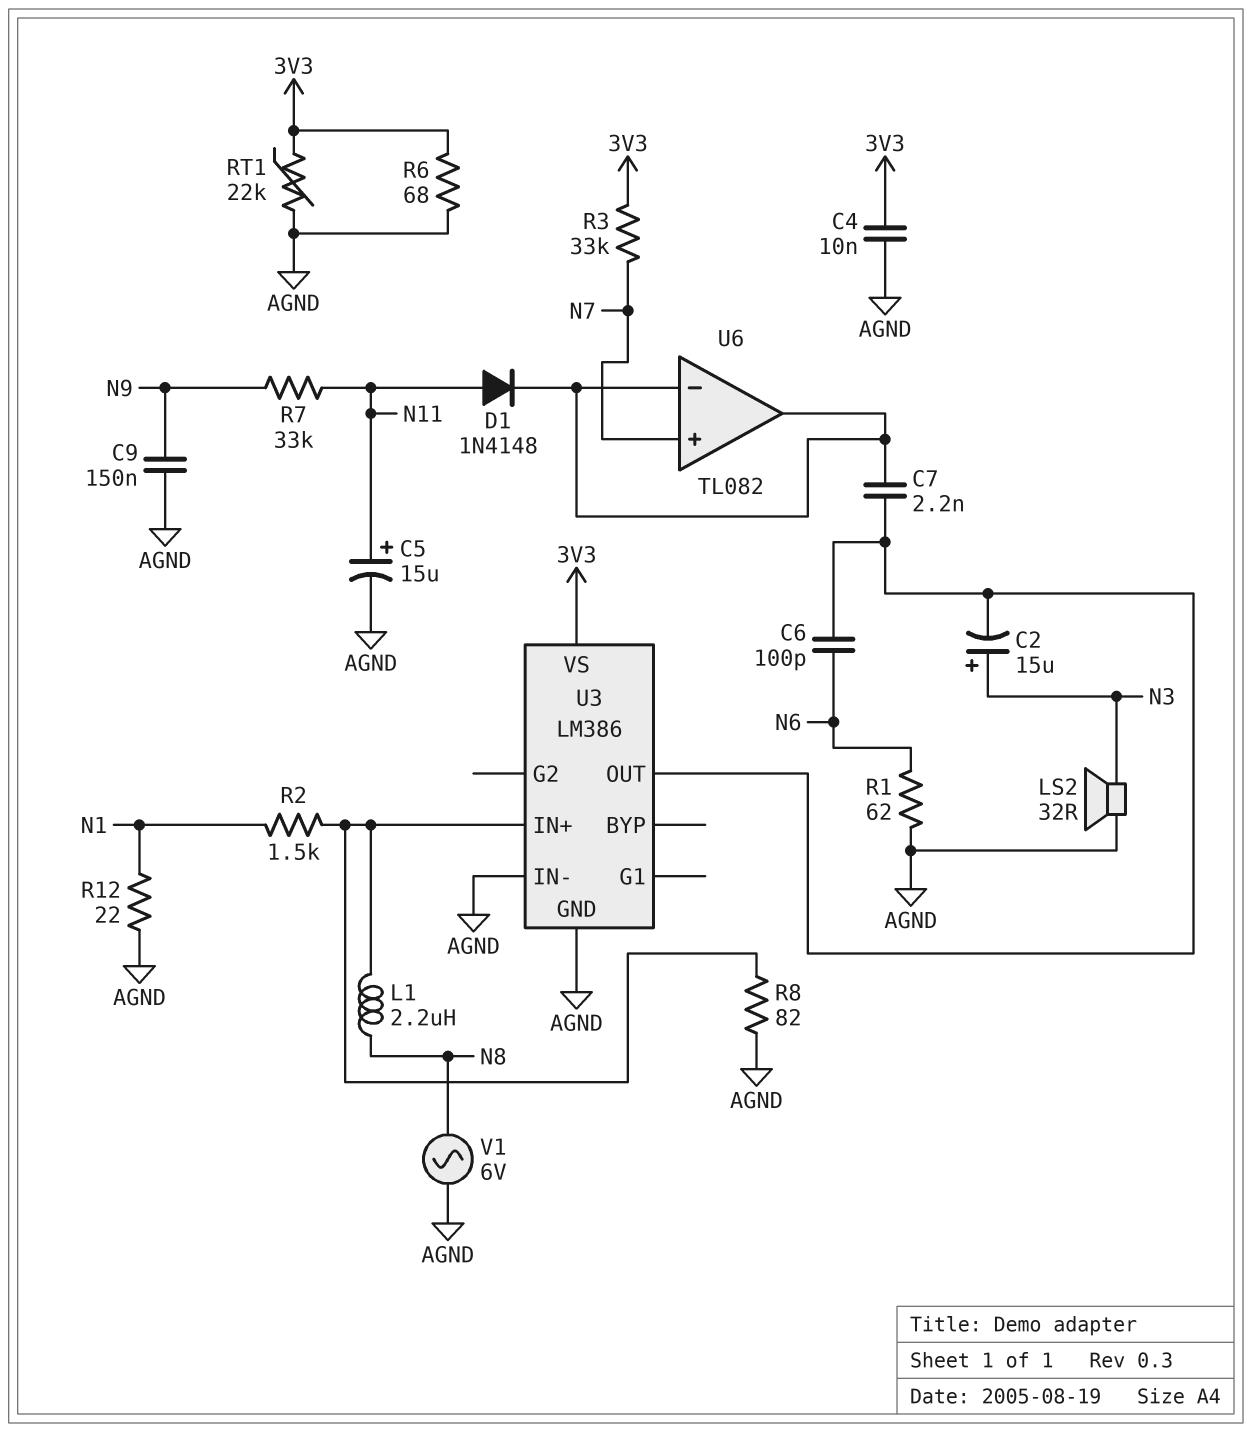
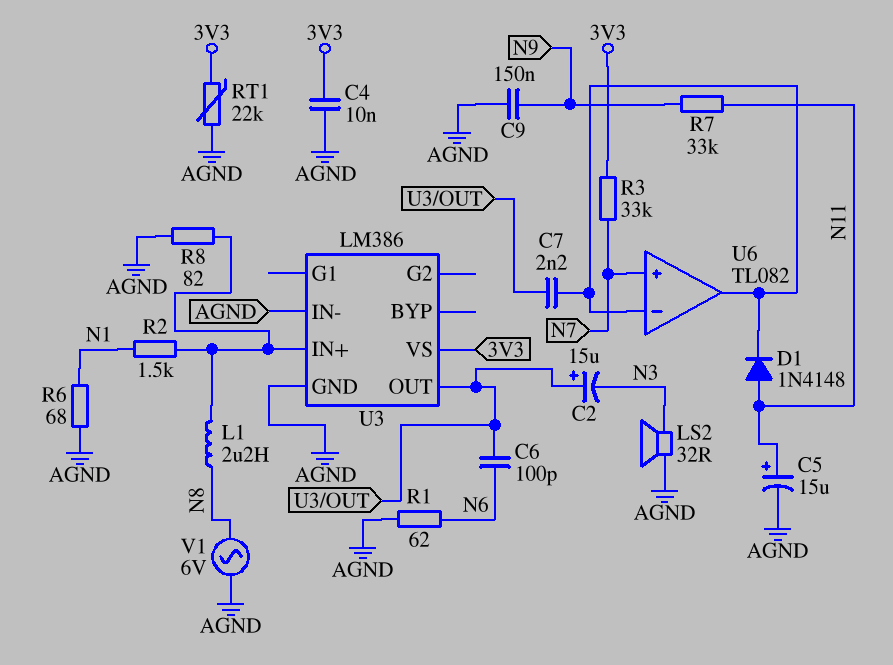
C2: 15uF (plus N3, minus U3/OUT) -> 15uF (plus U3/OUT, minus N3)
R6: 68 (3V3, AGND) -> 68 (AGND, N1)
R12: 22 (AGND, N1) -> none

